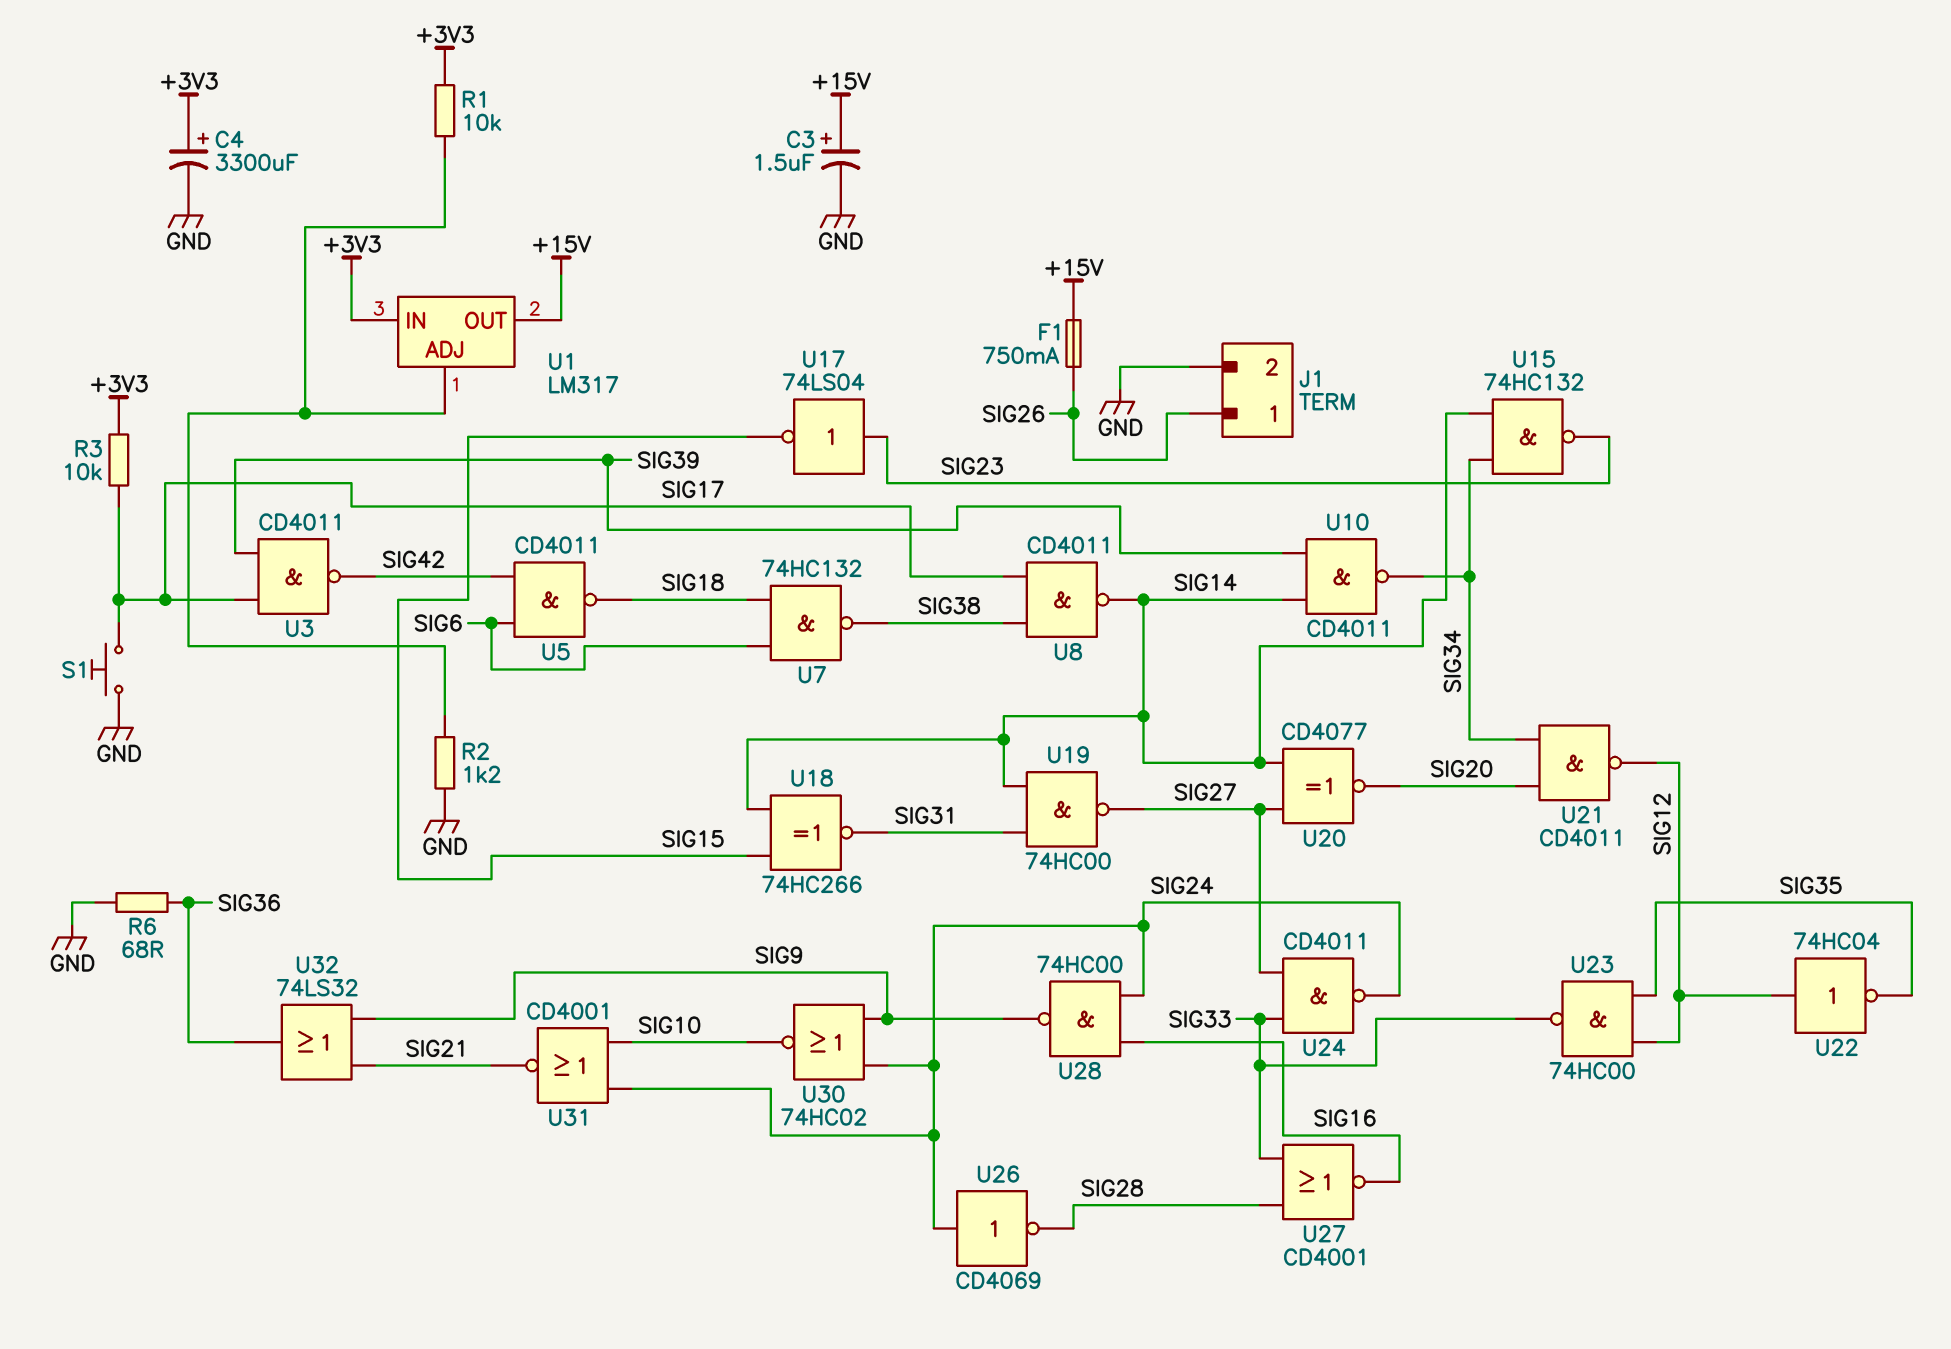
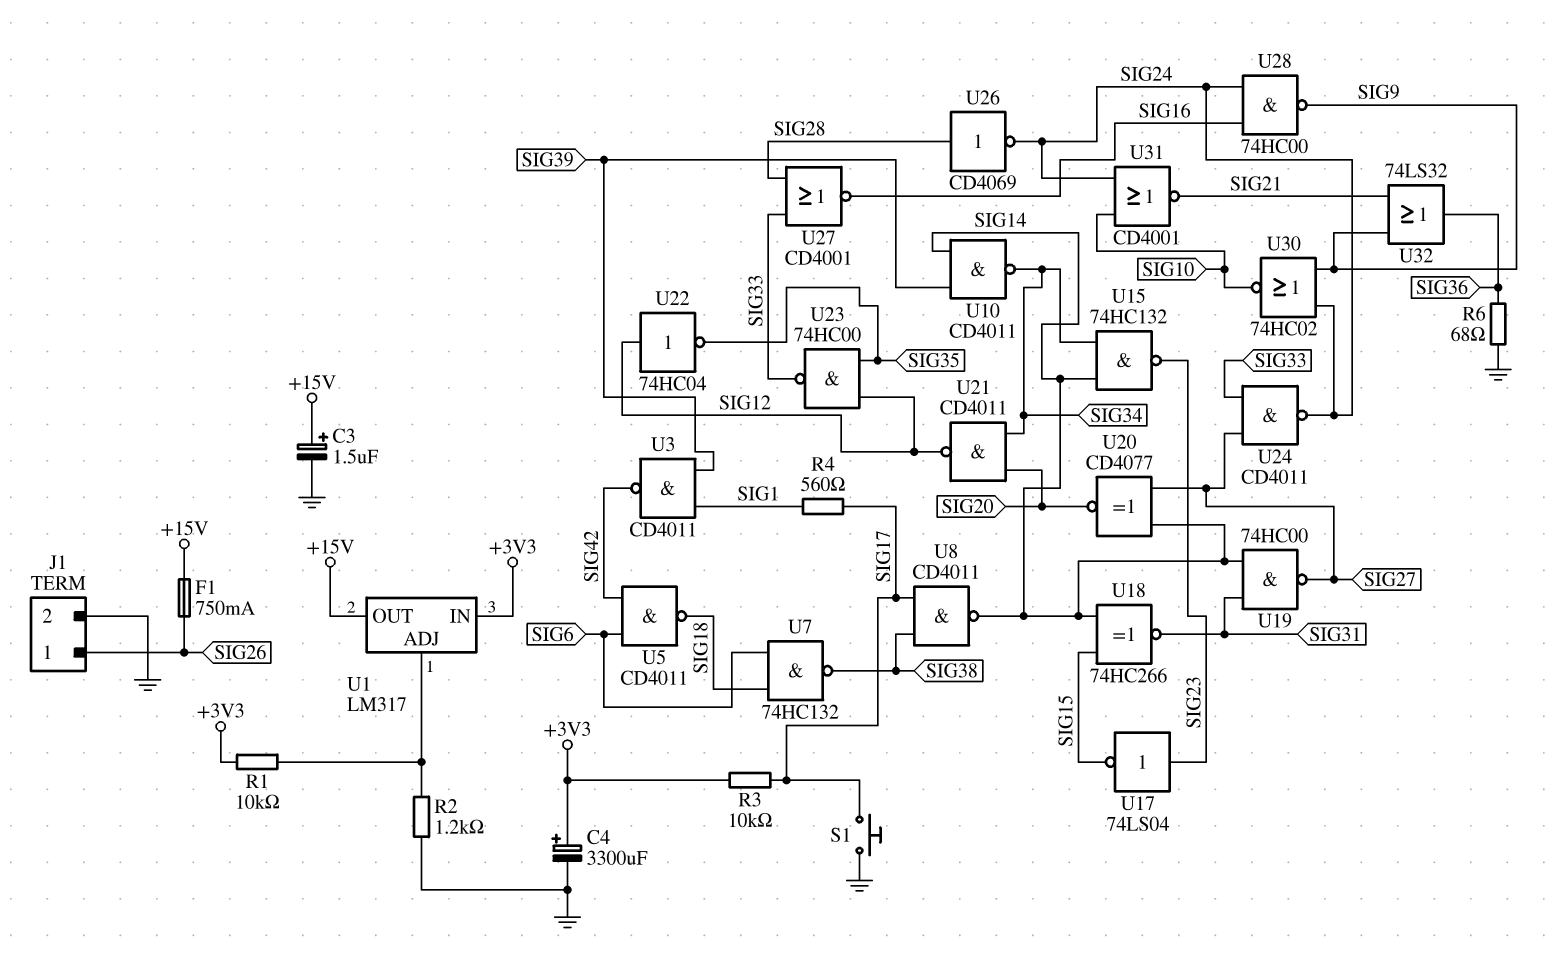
R4: none -> 560 (SIG1, SIG17)
U3: NAND CD4011 (in SIG17, in SIG39, out SIG42) -> NAND CD4011 (in SIG1, in SIG39, out SIG42)
U26: NOT CD4069 (in SIG24, out SIG28) -> NOT CD4069 (in SIG28, out SIG24)

